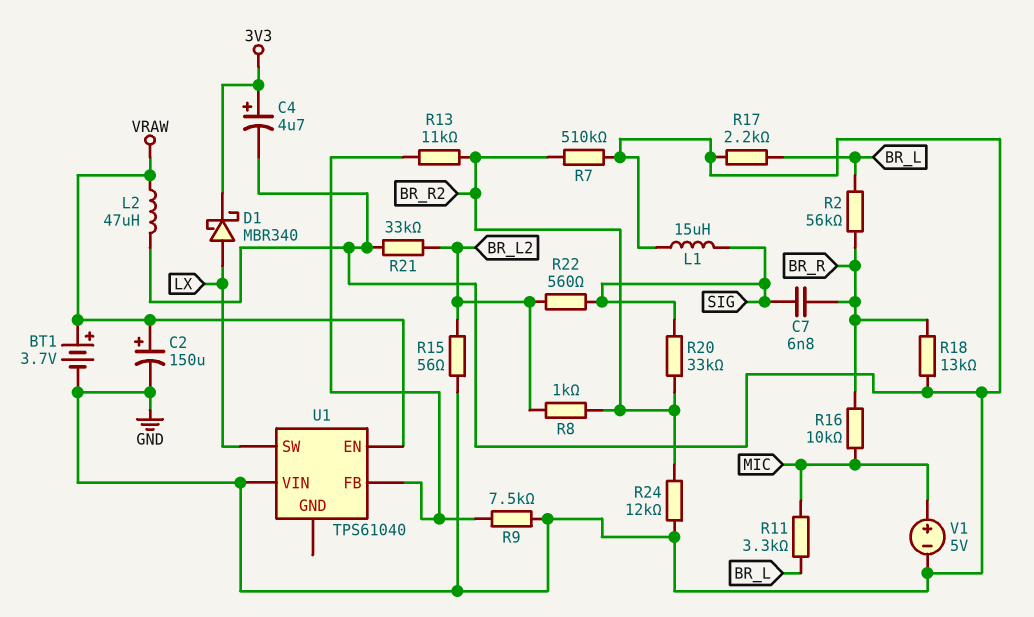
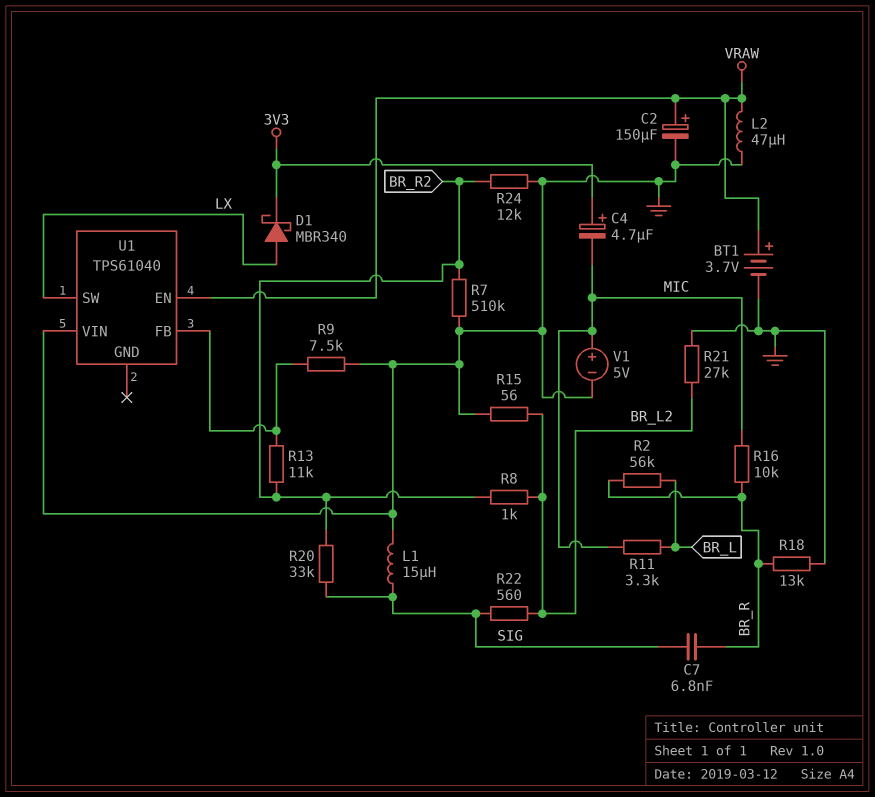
C4: 4.7uF (plus 3V3, minus GND) -> 4.7uF (plus 3V3, minus MIC)
R17: 2.2k (BR_L, GND) -> none
R21: 33k (BR_L2, GND) -> 27k (BR_L2, GND)

